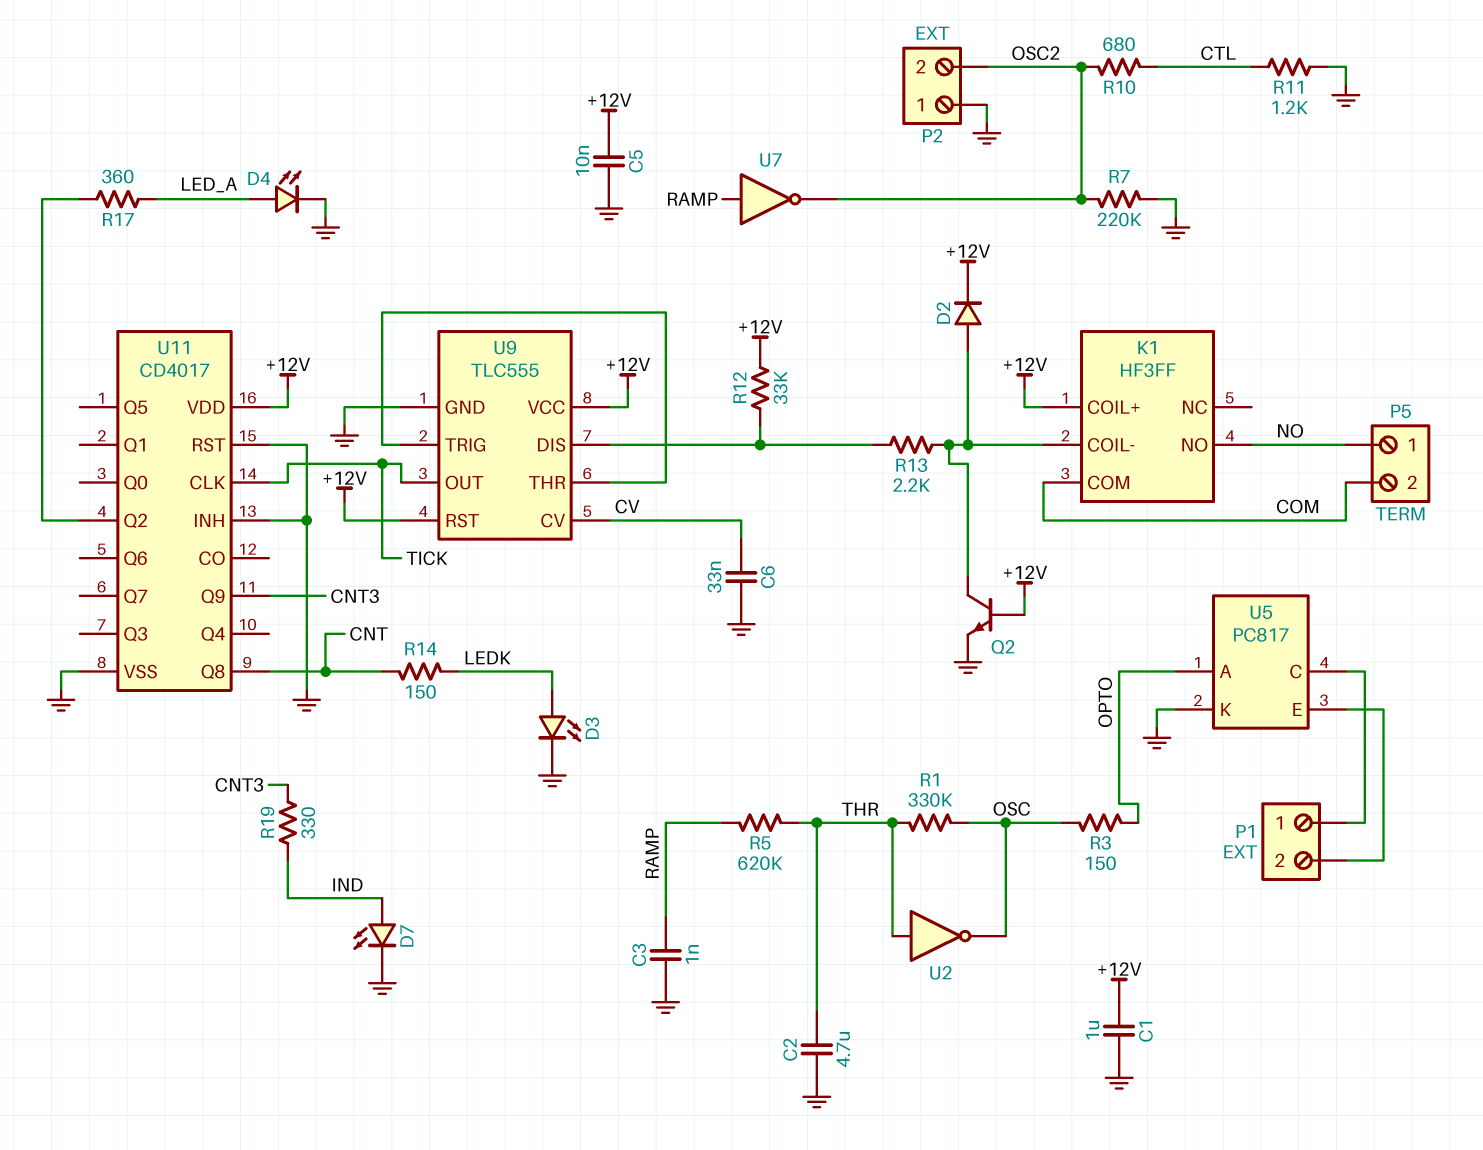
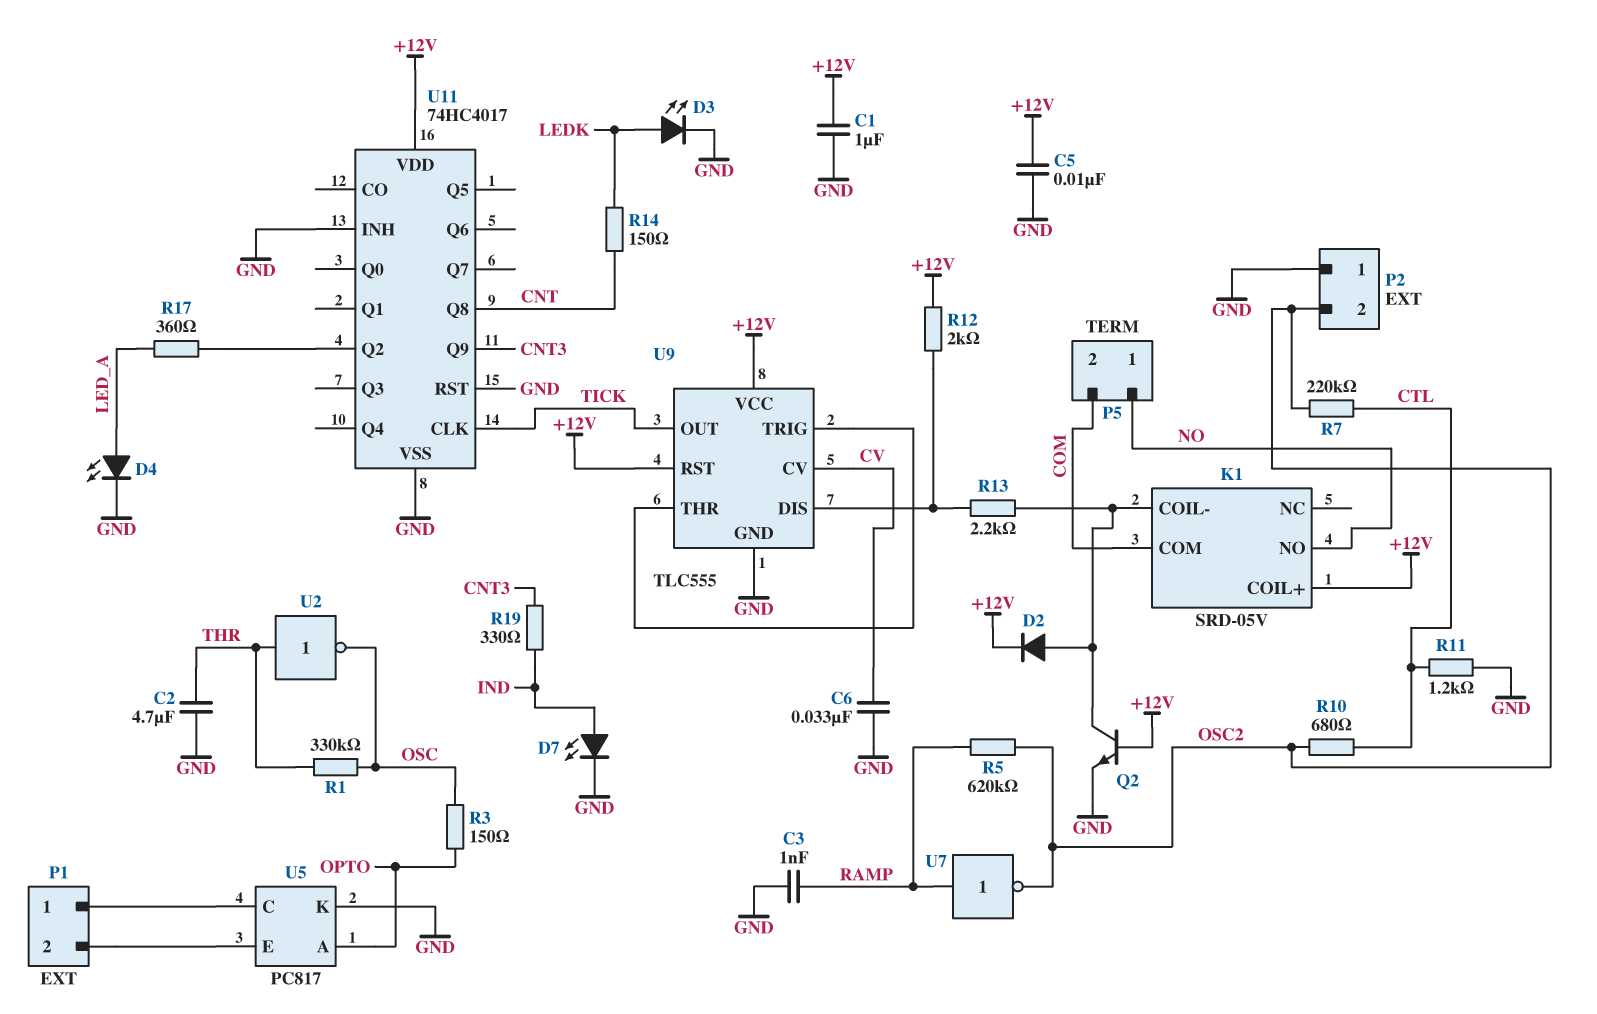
K1: HF3FF -> SRD-05V
R5: 620k (RAMP, THR) -> 620k (OSC2, RAMP)
R7: 220k (GND, OSC2) -> 220k (CTL, OSC2)
R12: 33k (+12V, U9/DIS) -> 2k (+12V, U9/DIS)
U11: CD4017 -> 74HC4017

